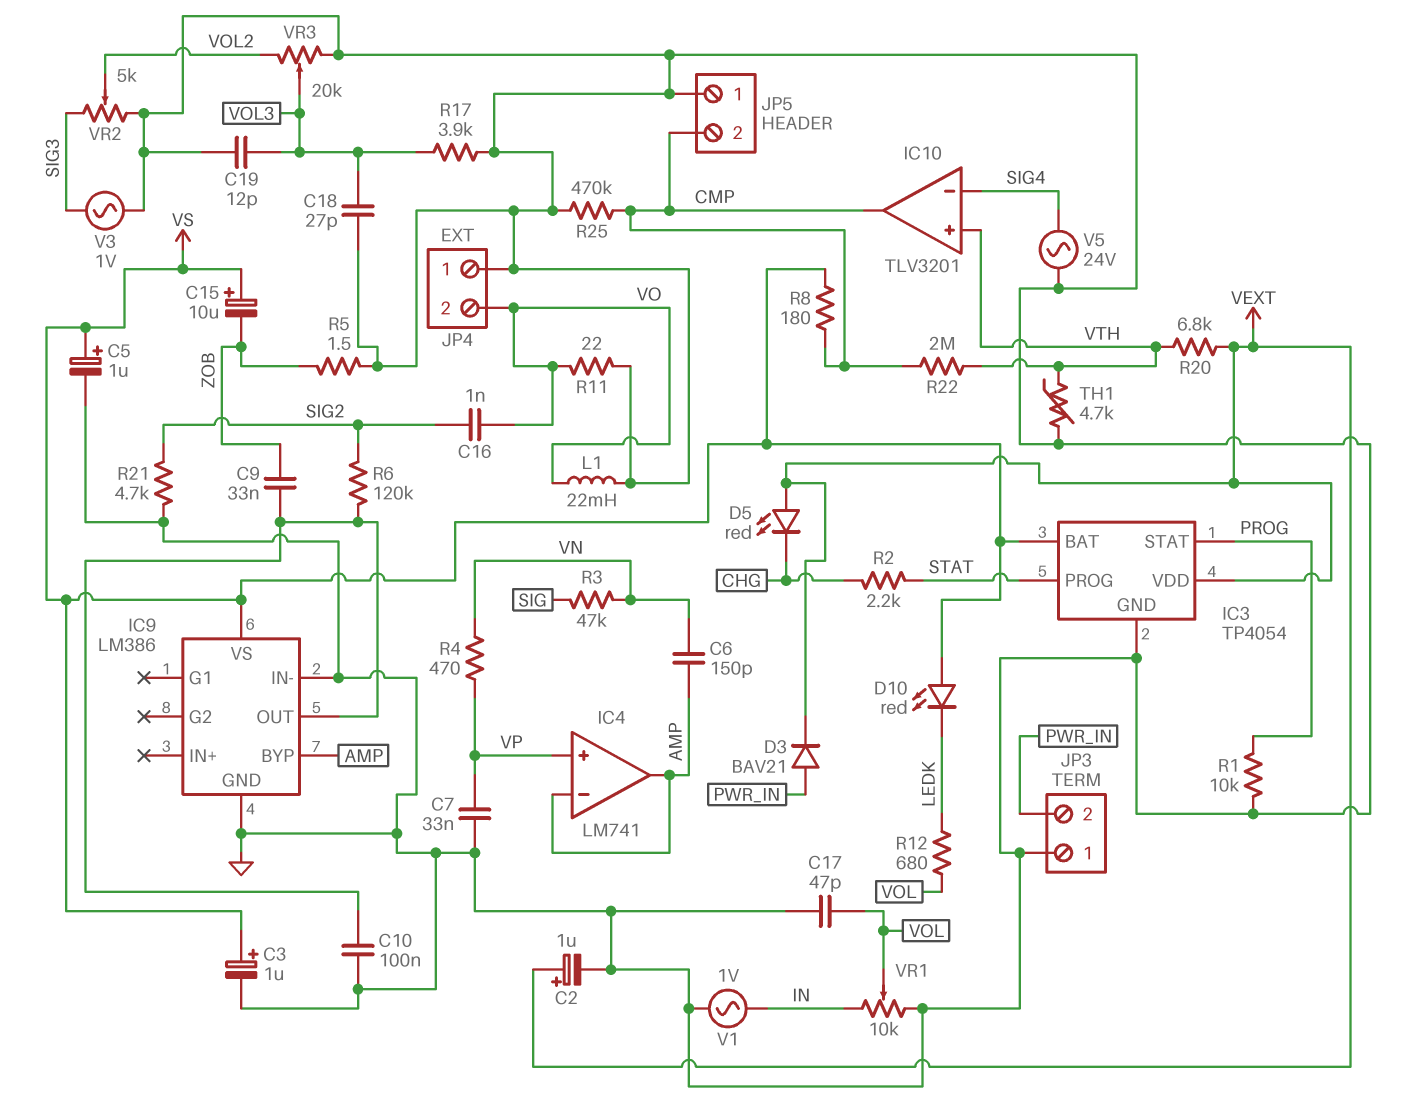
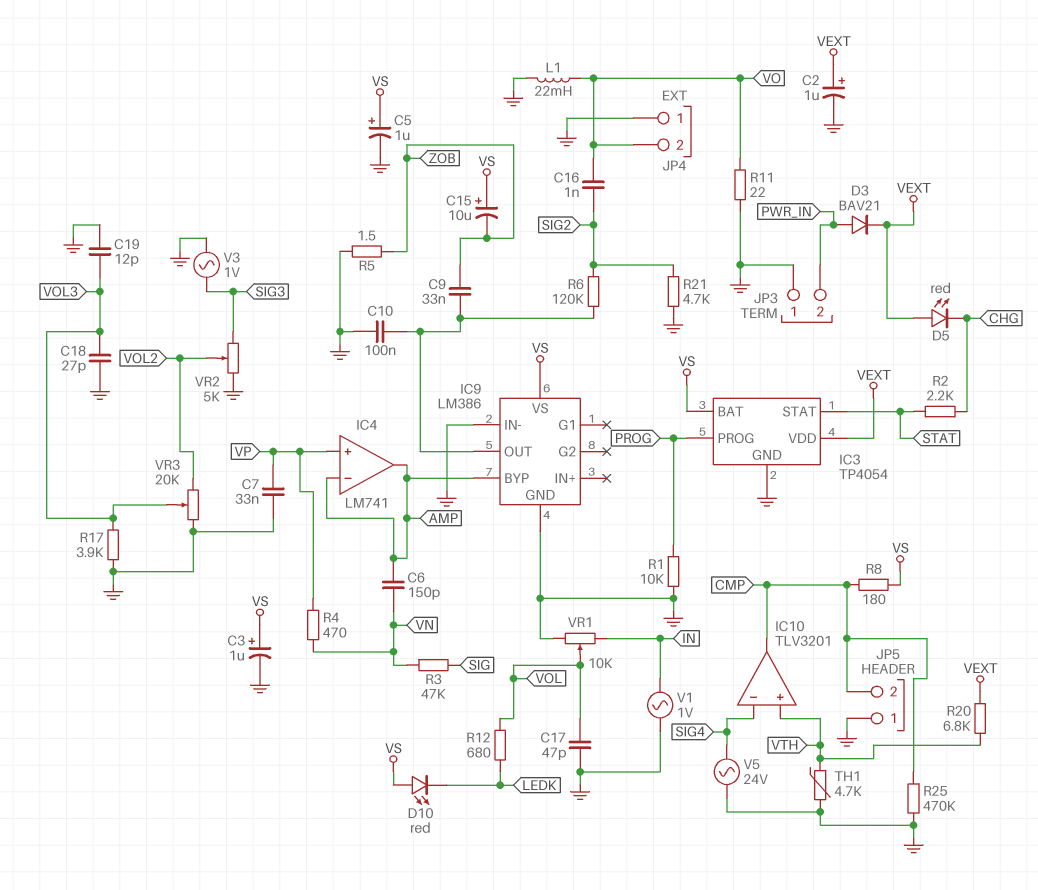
IC3 pin PROG: STAT -> PROG
IC3 pin STAT: PROG -> STAT
R22: 2M (CMP, VTH) -> none

